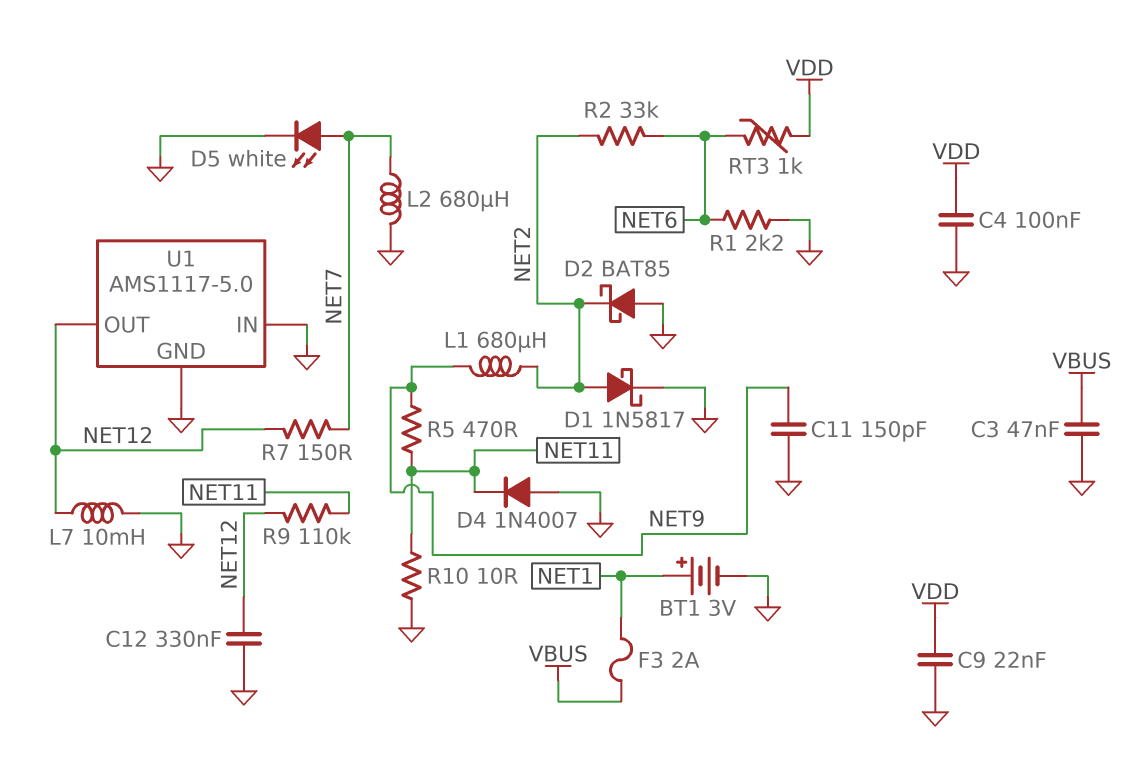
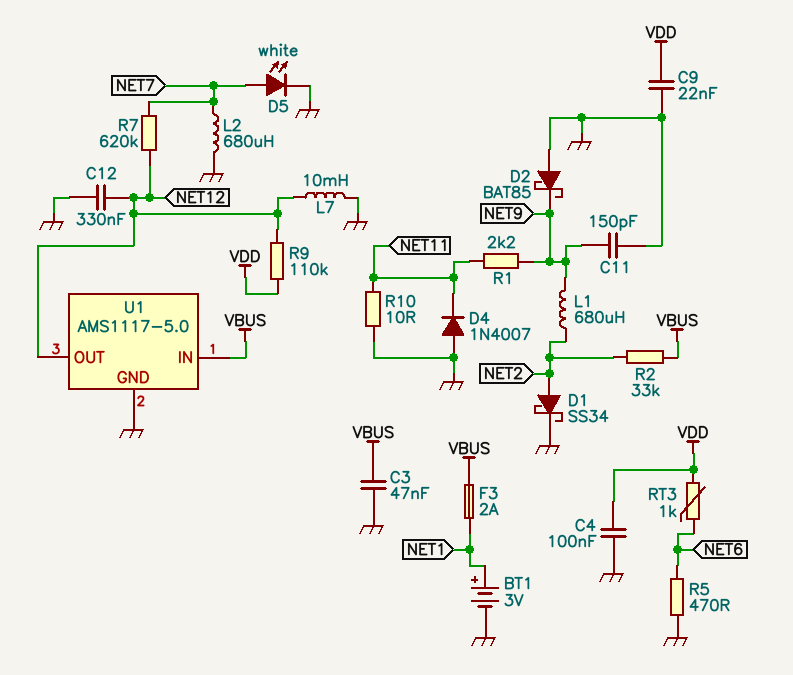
D1: schottky 1N5817 (A NET2, K GND) -> schottky SS34 (A NET2, K GND)
D2: schottky BAT85 (A GND, K NET2) -> schottky BAT85 (A GND, K NET9)
R1: 2.2k (GND, NET6) -> 2.2k (NET9, NET11)
R2: 33k (NET2, NET6) -> 33k (NET2, VBUS)
R5: 470 (NET9, NET11) -> 470 (GND, NET6)
R7: 150 (NET7, NET12) -> 620k (NET7, NET12)
R9: 110k (NET11, NET12) -> 110k (NET12, VDD)
U1 pin IN: GND -> VBUS

